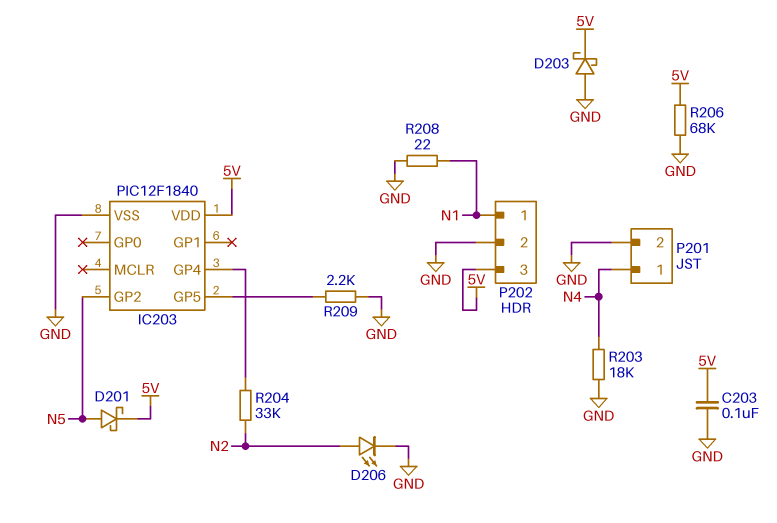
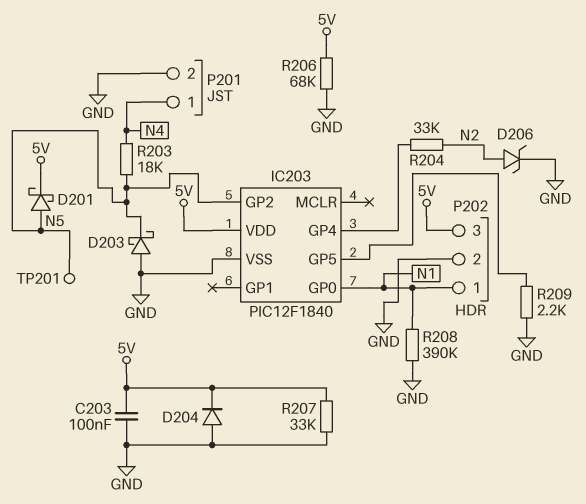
D203: schottky (A GND, K 5V) -> schottky (A GND, K N5)
D204: none -> diode (A GND, K 5V)
D206: LED (A N2, K GND) -> zener (A N2, K GND)
IC203 pin GP0: none -> N1
R203: 18k (GND, N4) -> 18k (N4, N5)
R207: none -> 33k (5V, GND)
R208: 22 (GND, N1) -> 390k (GND, N1)
TP201: none -> test point (N5)

